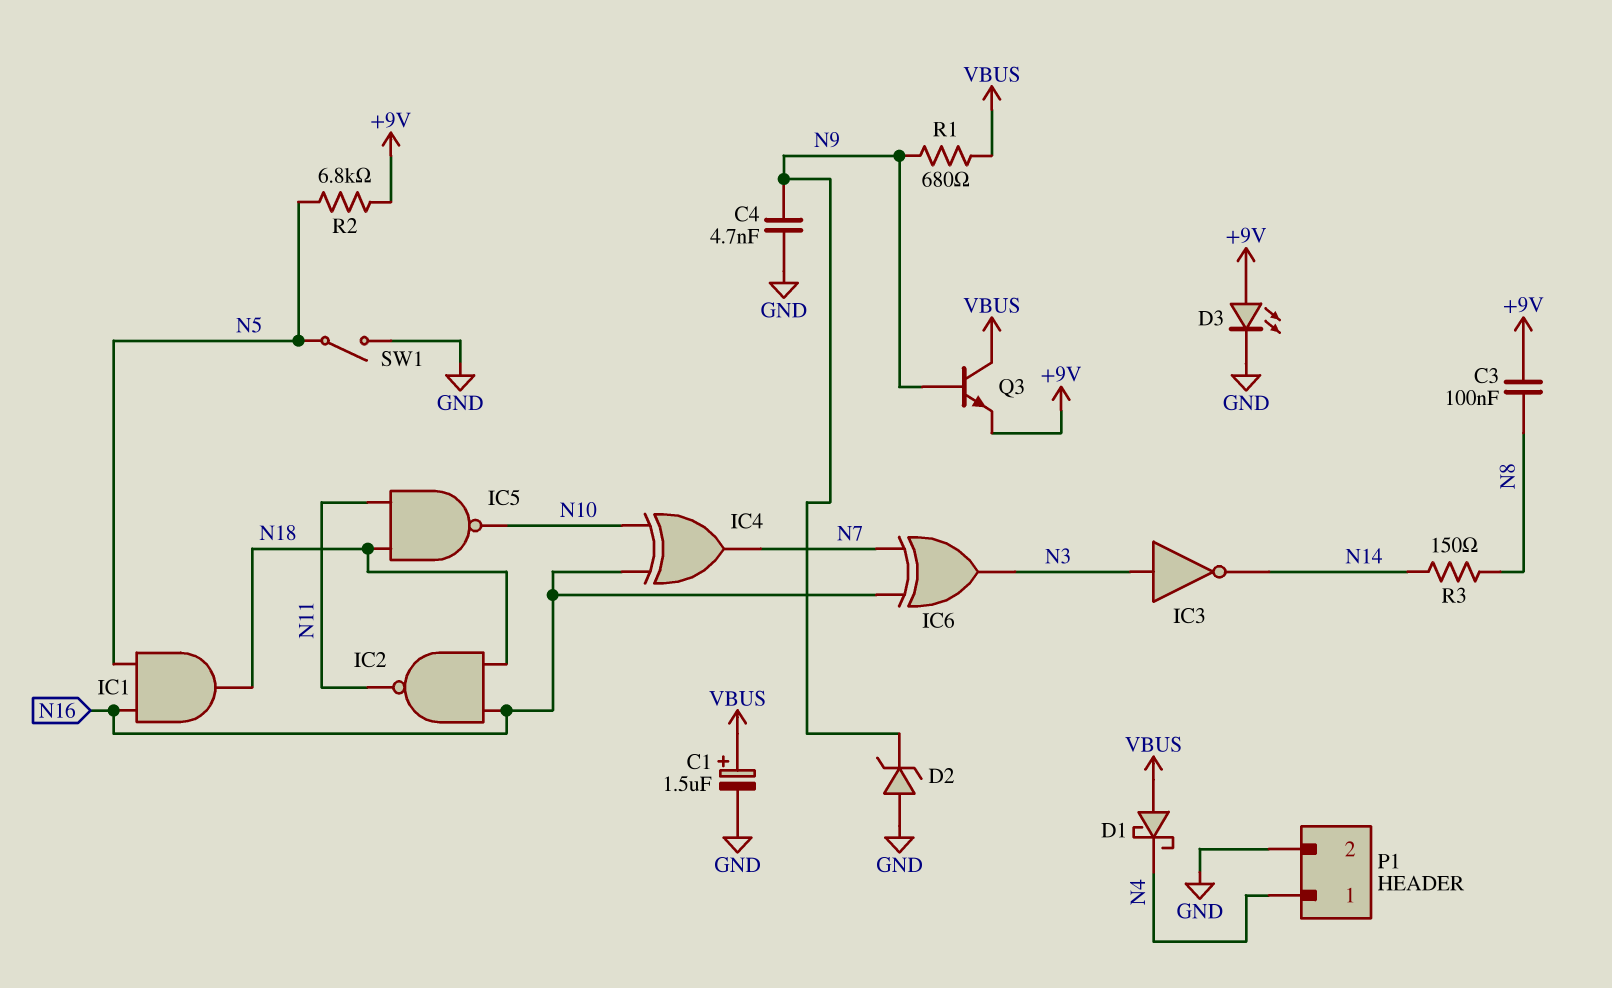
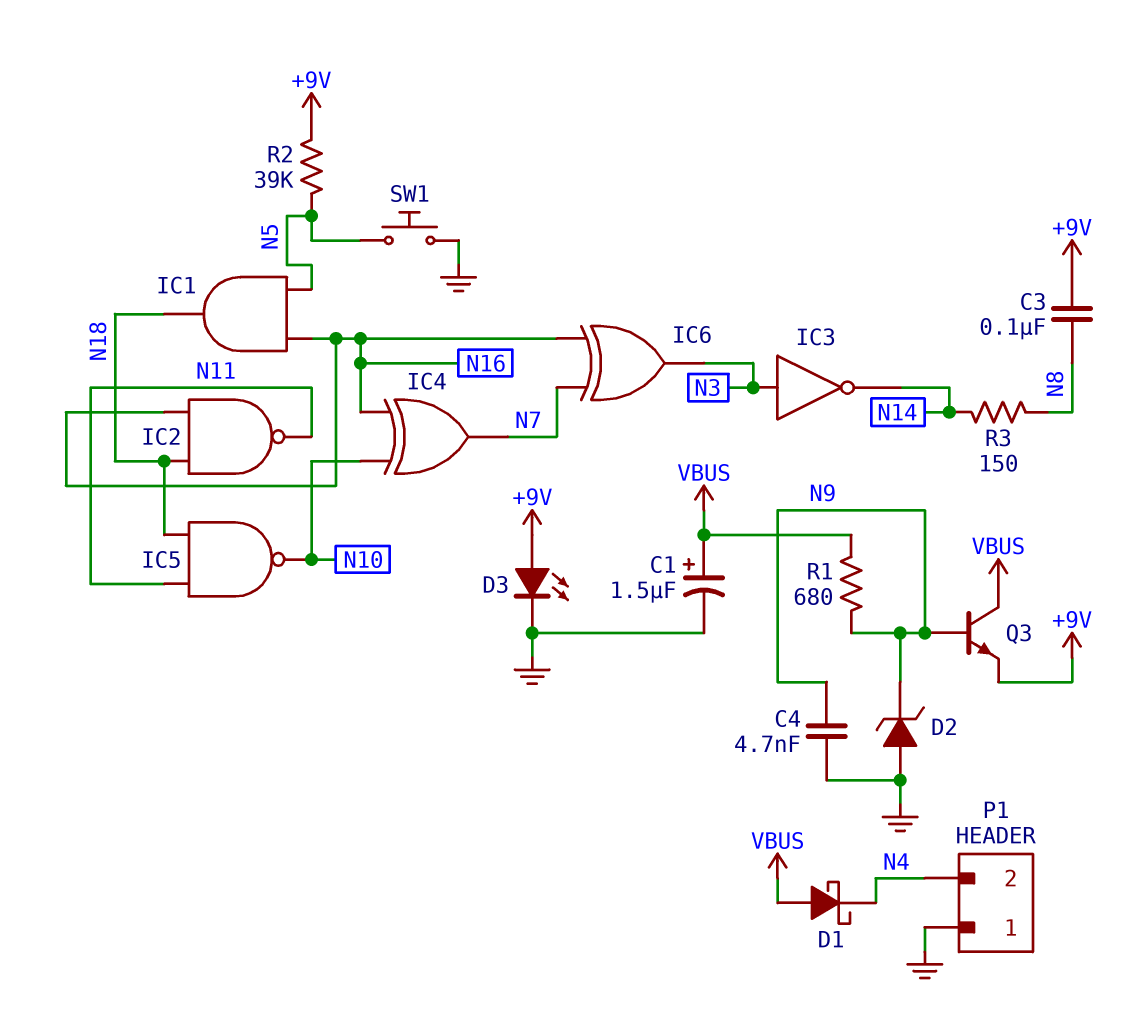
P1 pin 1: N4 -> GND
P1 pin 2: GND -> N4
R2: 6.8k (+9V, N5) -> 39k (+9V, N5)
SW1: switch (GND, N5) -> button (GND, N5)

